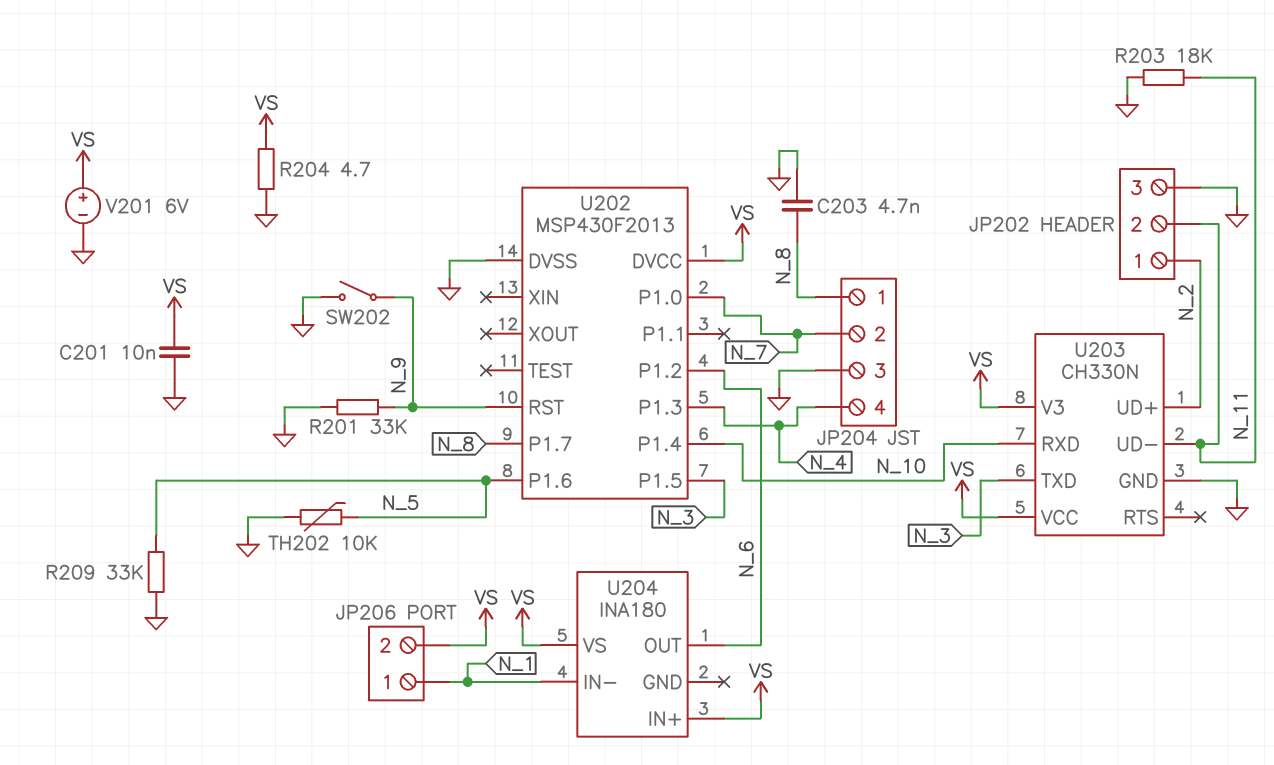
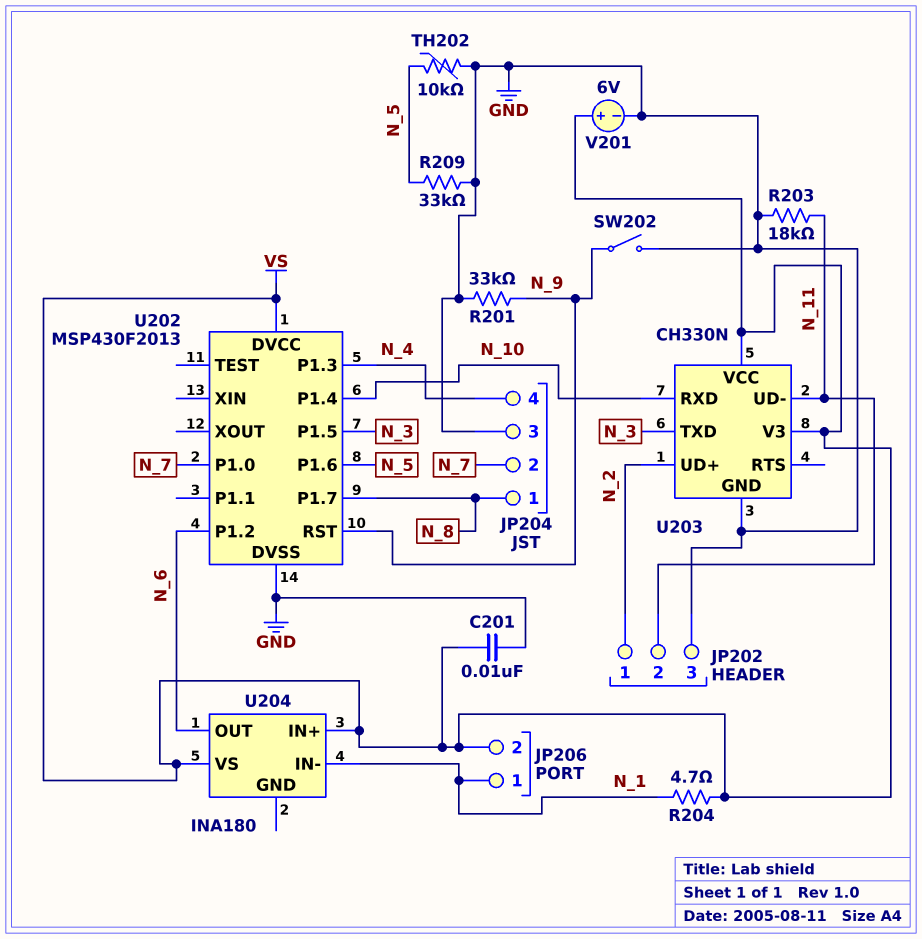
C203: 4.7nF (GND, N_8) -> none
R204: 4.7 (GND, VS) -> 4.7 (N_1, VS)

